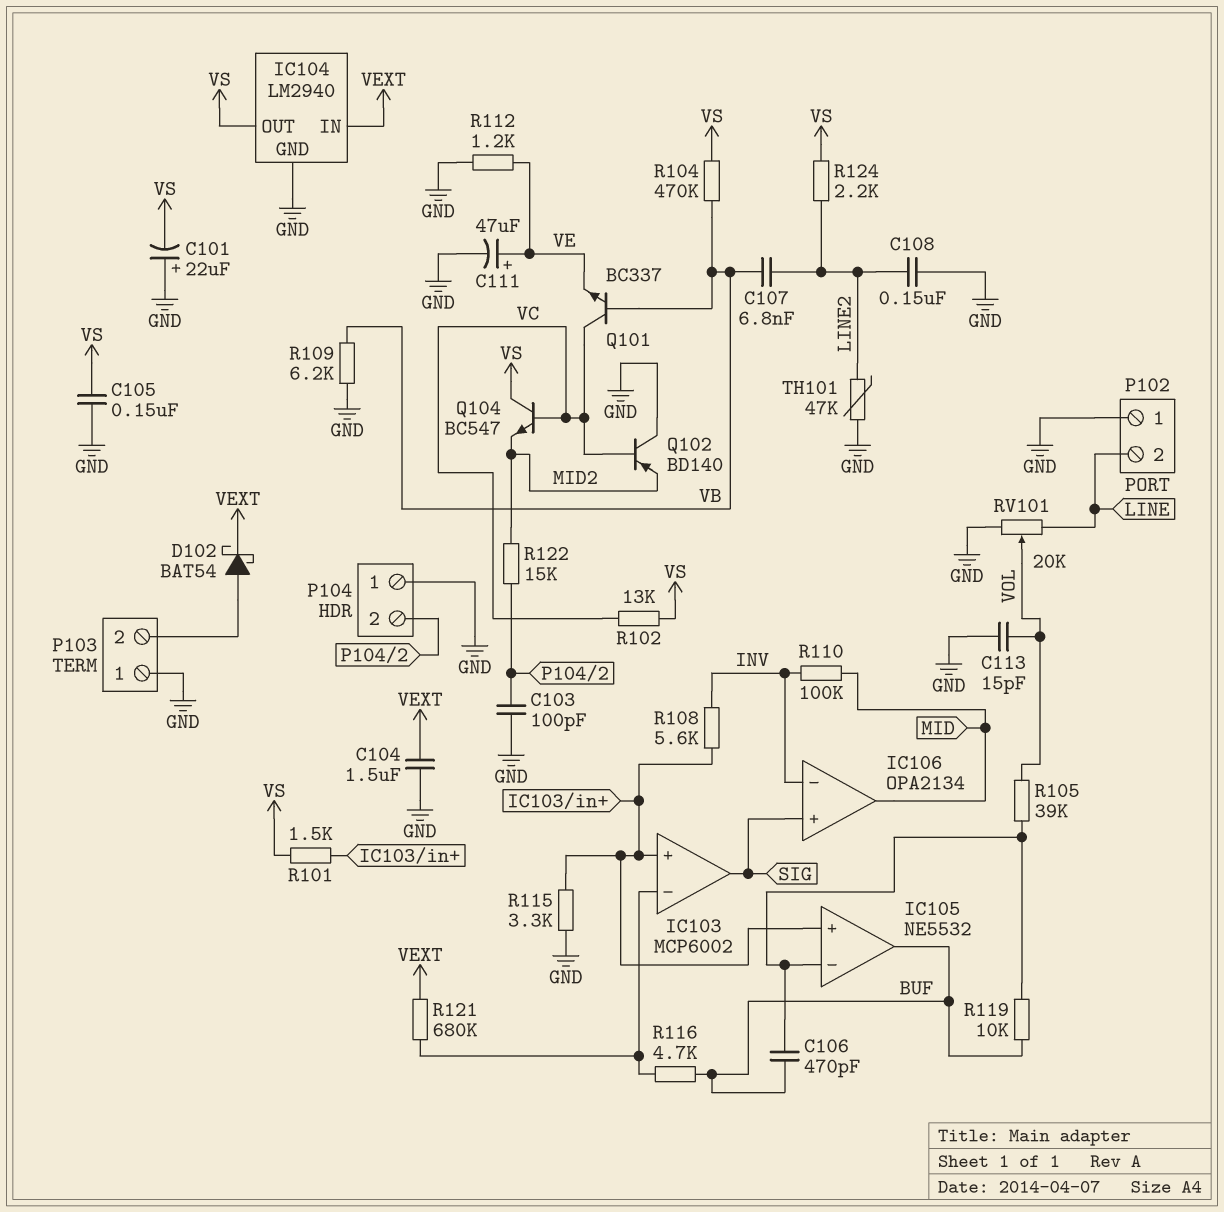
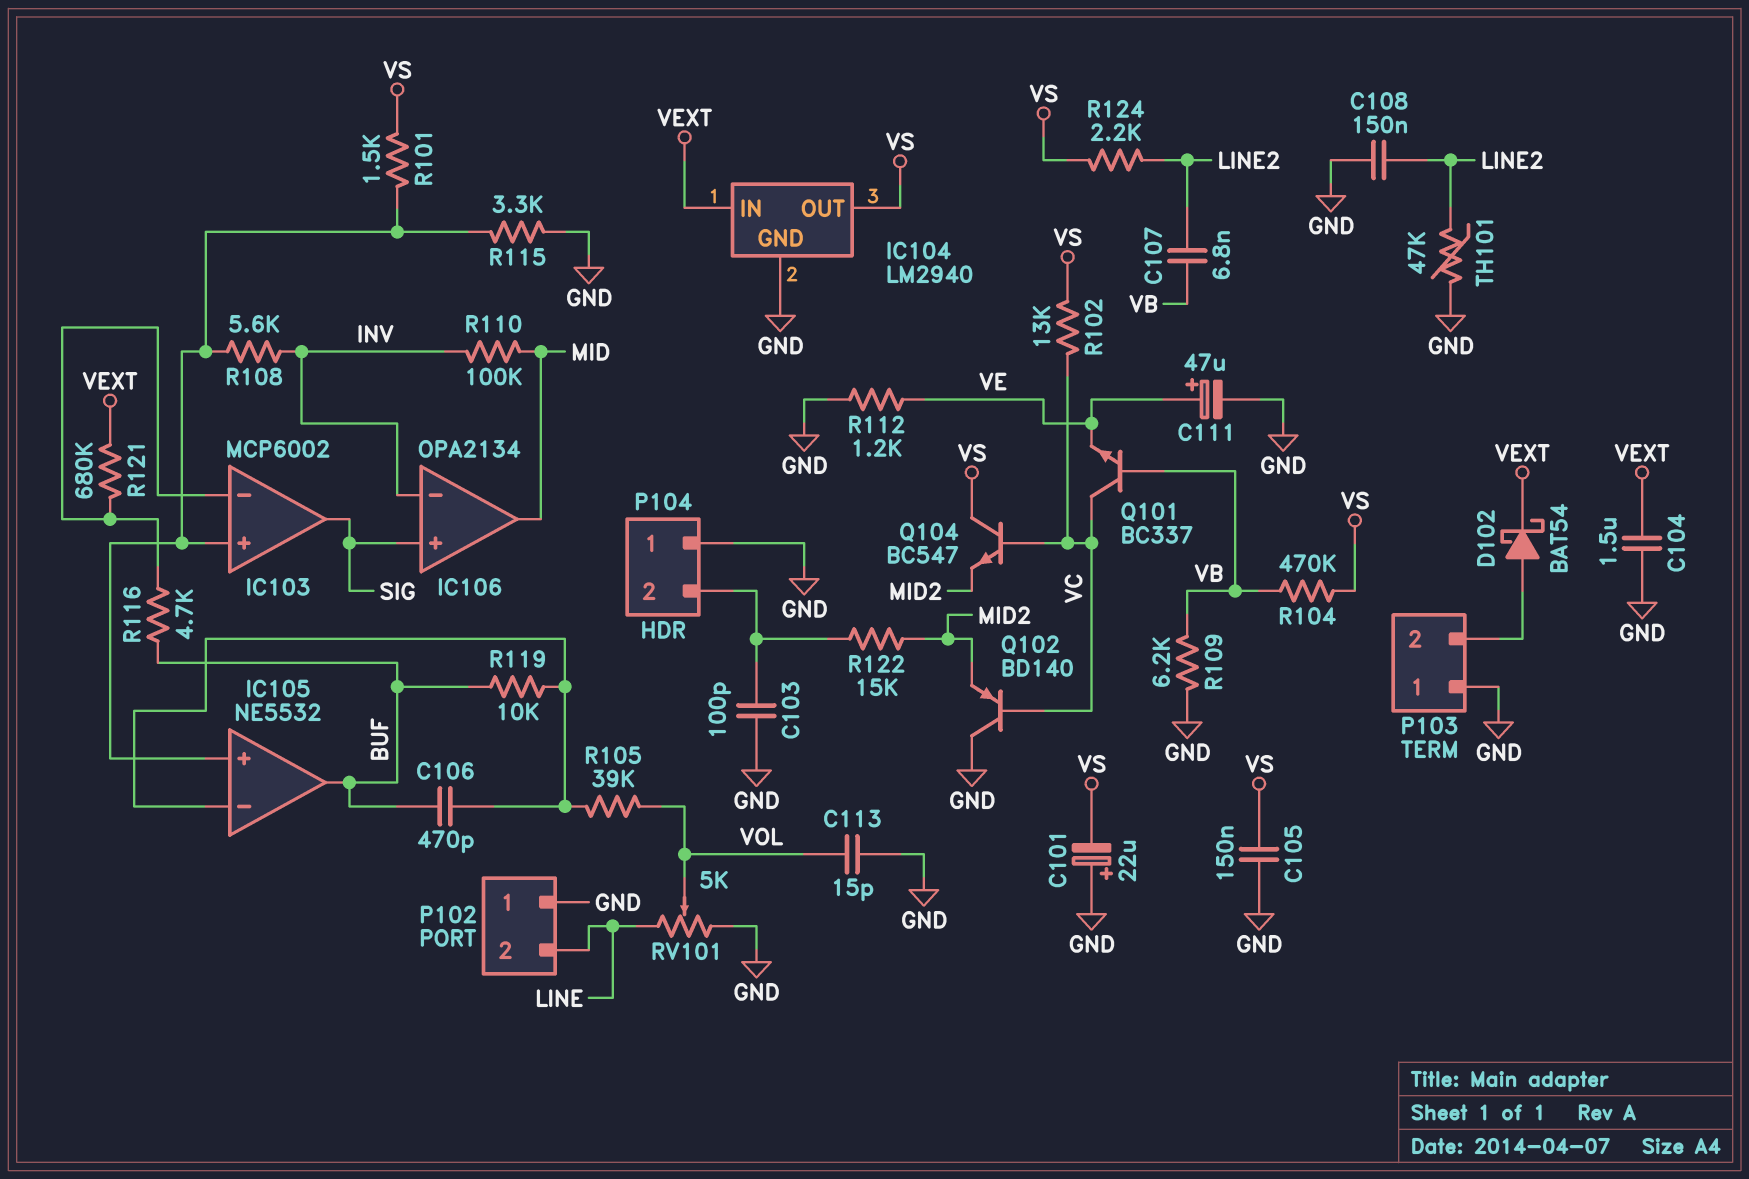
RV101: 20k (GND, LINE, wiper VOL) -> 5k (GND, LINE, wiper VOL)

